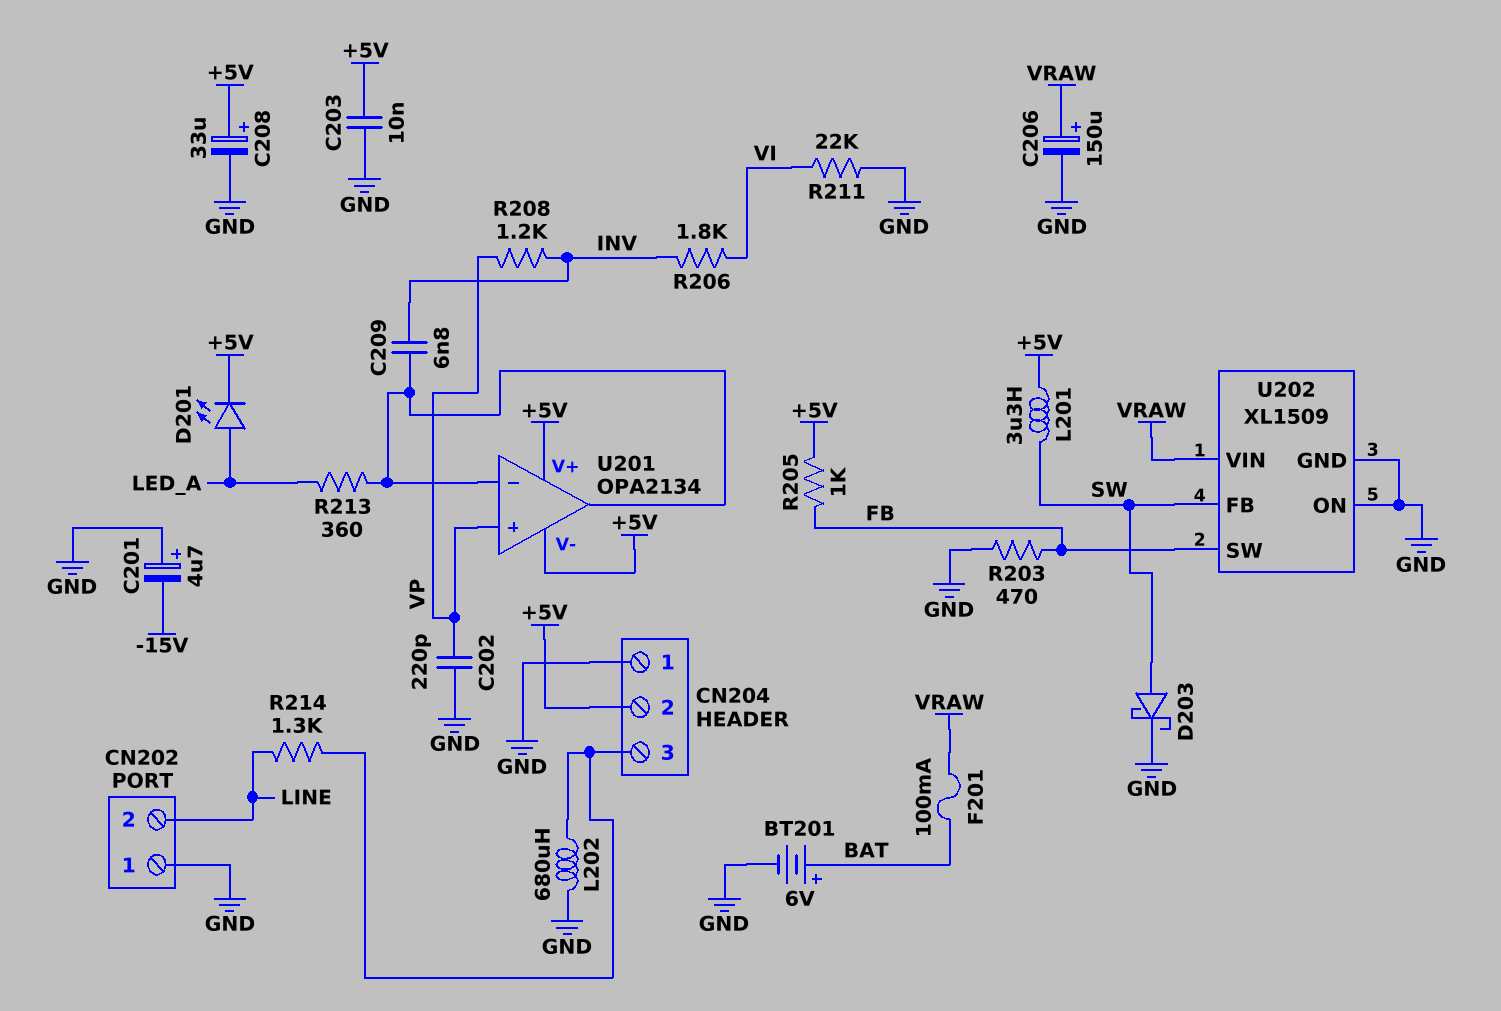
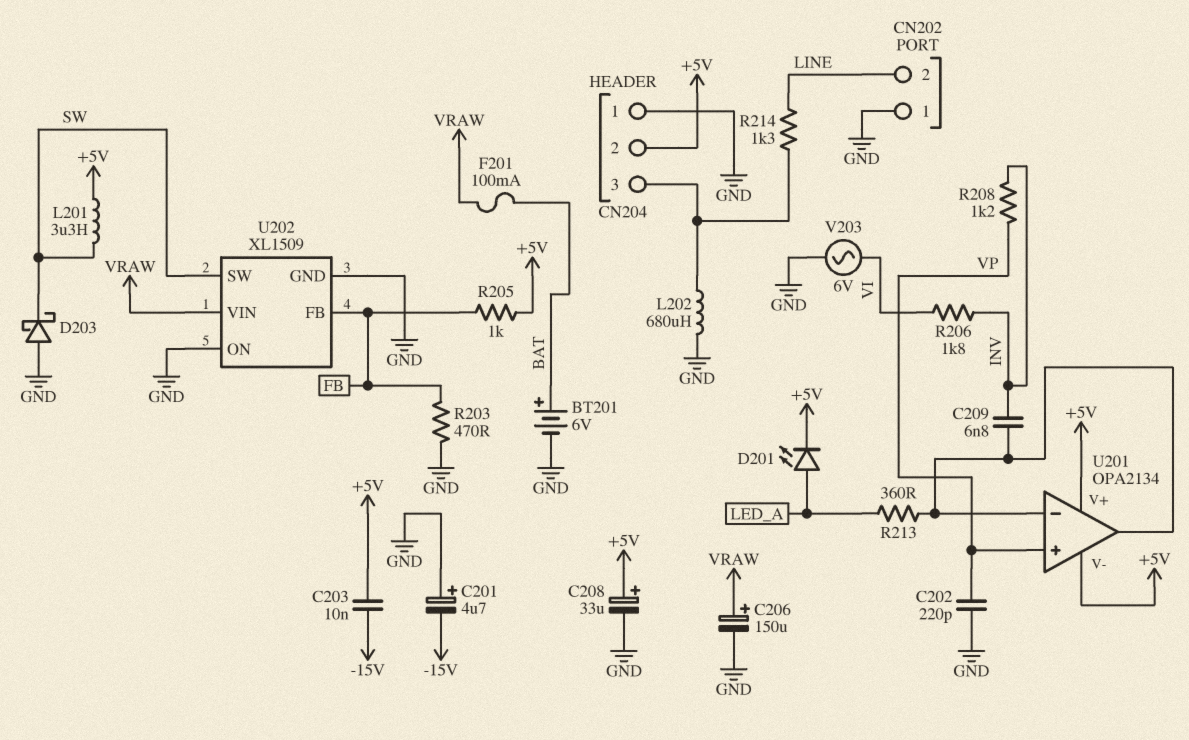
C203: 10nF (+5V, GND) -> 10nF (+5V, -15V)
D203: schottky (A SW, K GND) -> schottky (A GND, K SW)
R211: 22k (GND, VI) -> none
U202 pin FB: SW -> FB
U202 pin SW: FB -> SW
V203: none -> AC 6V (GND, VI)

